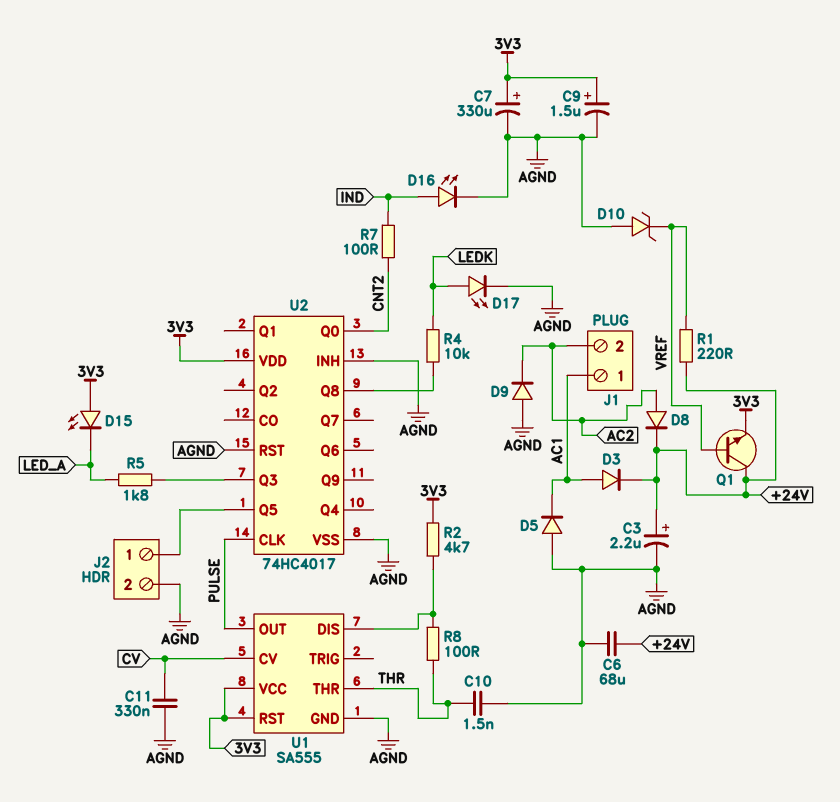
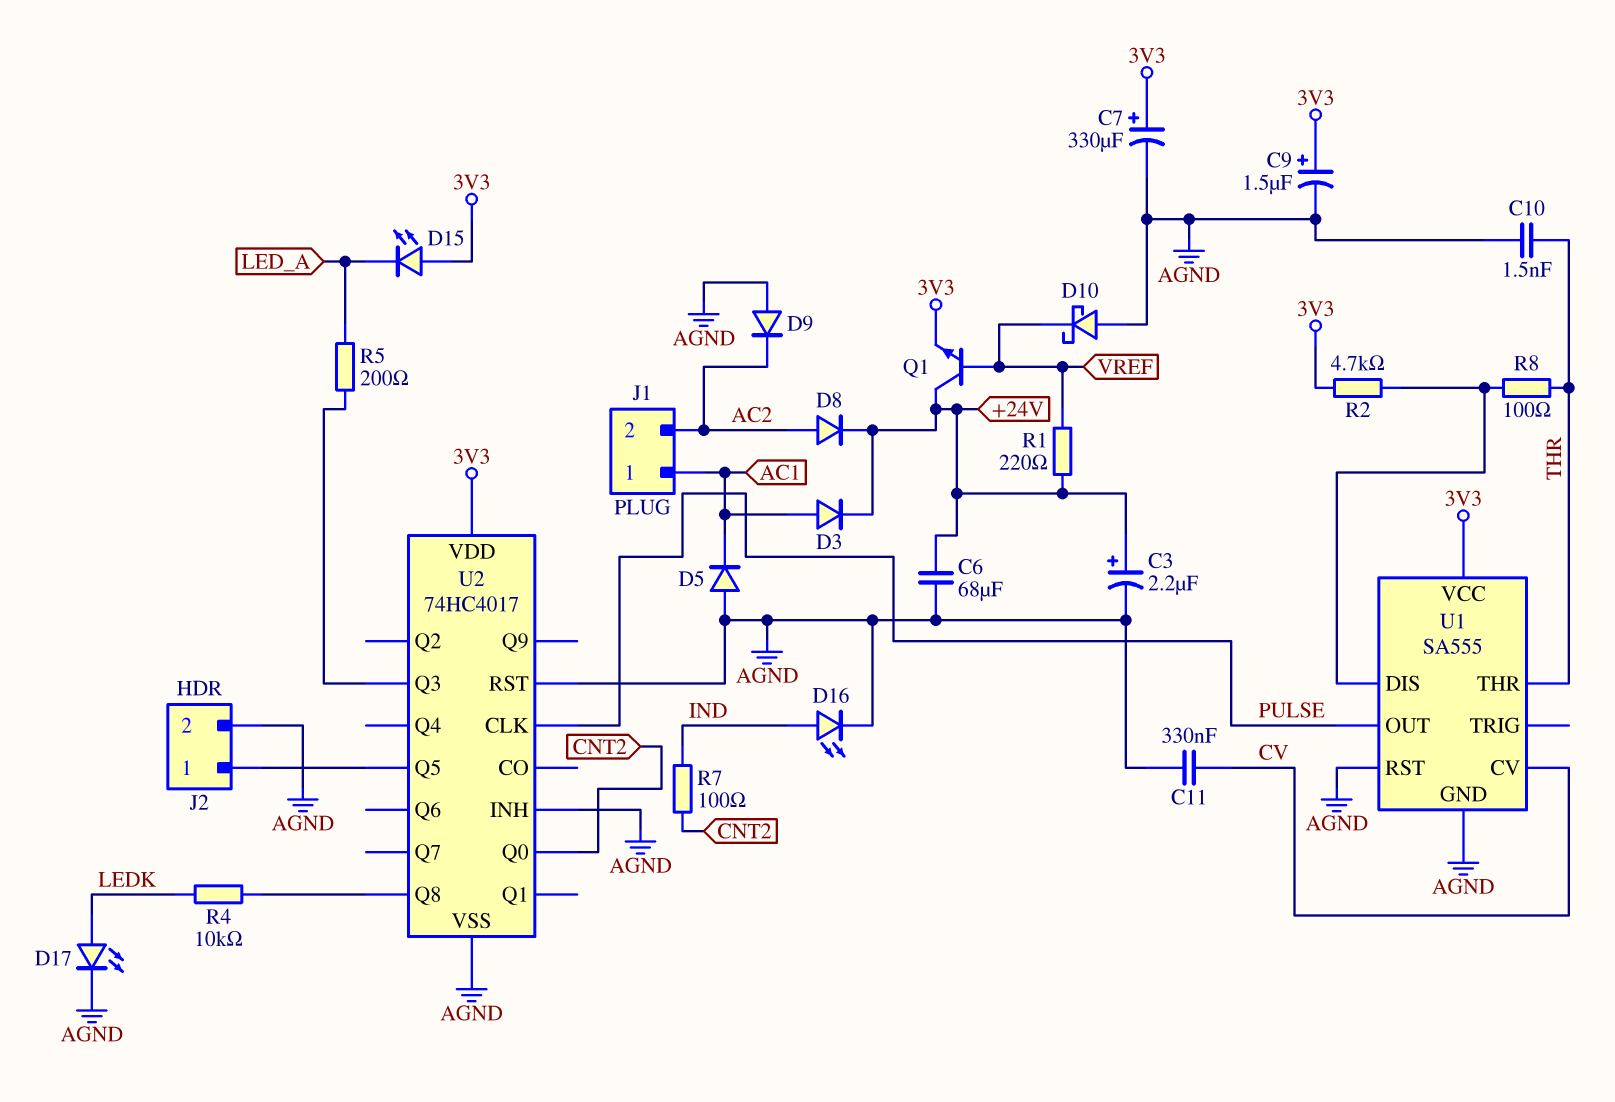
D10: zener (A AGND, K VREF) -> schottky (A AGND, K VREF)
R5: 1.8k (LED_A, U2/Q3) -> 200 (LED_A, U2/Q3)
U1 pin RST: 3V3 -> AGND

